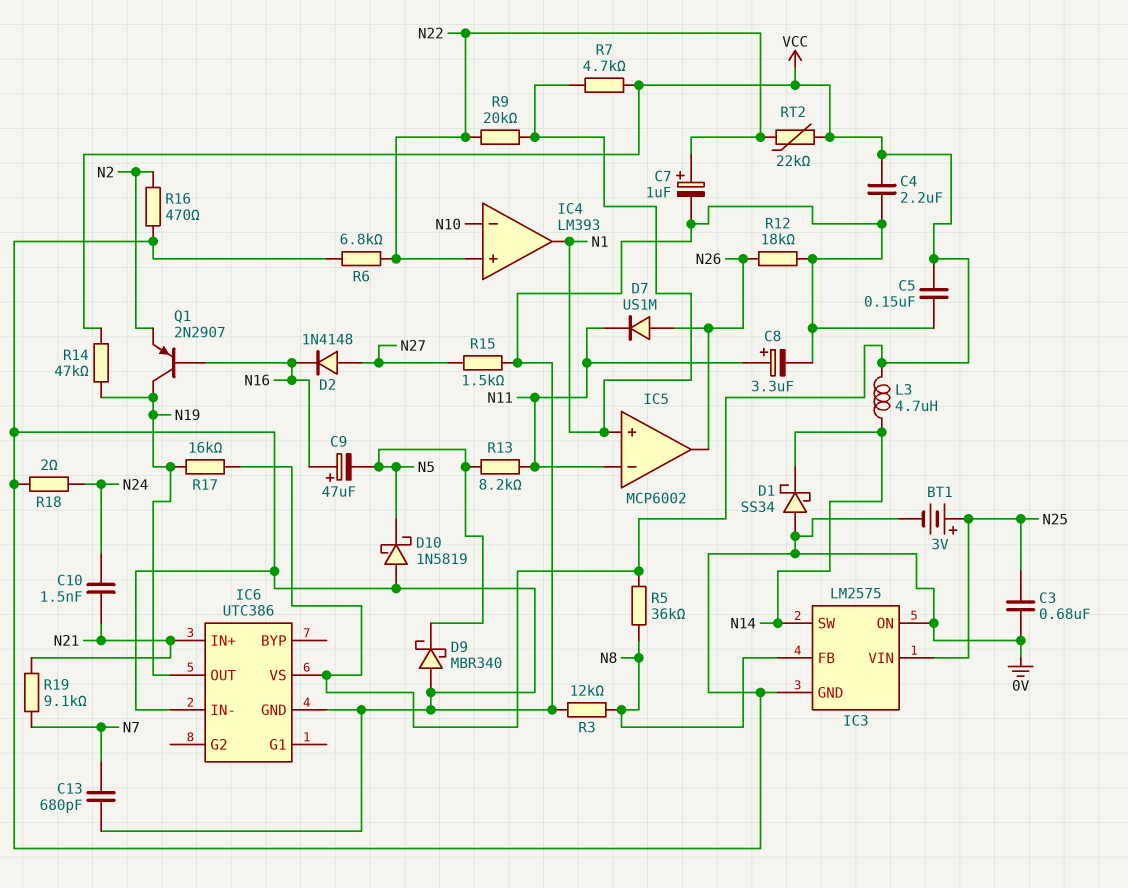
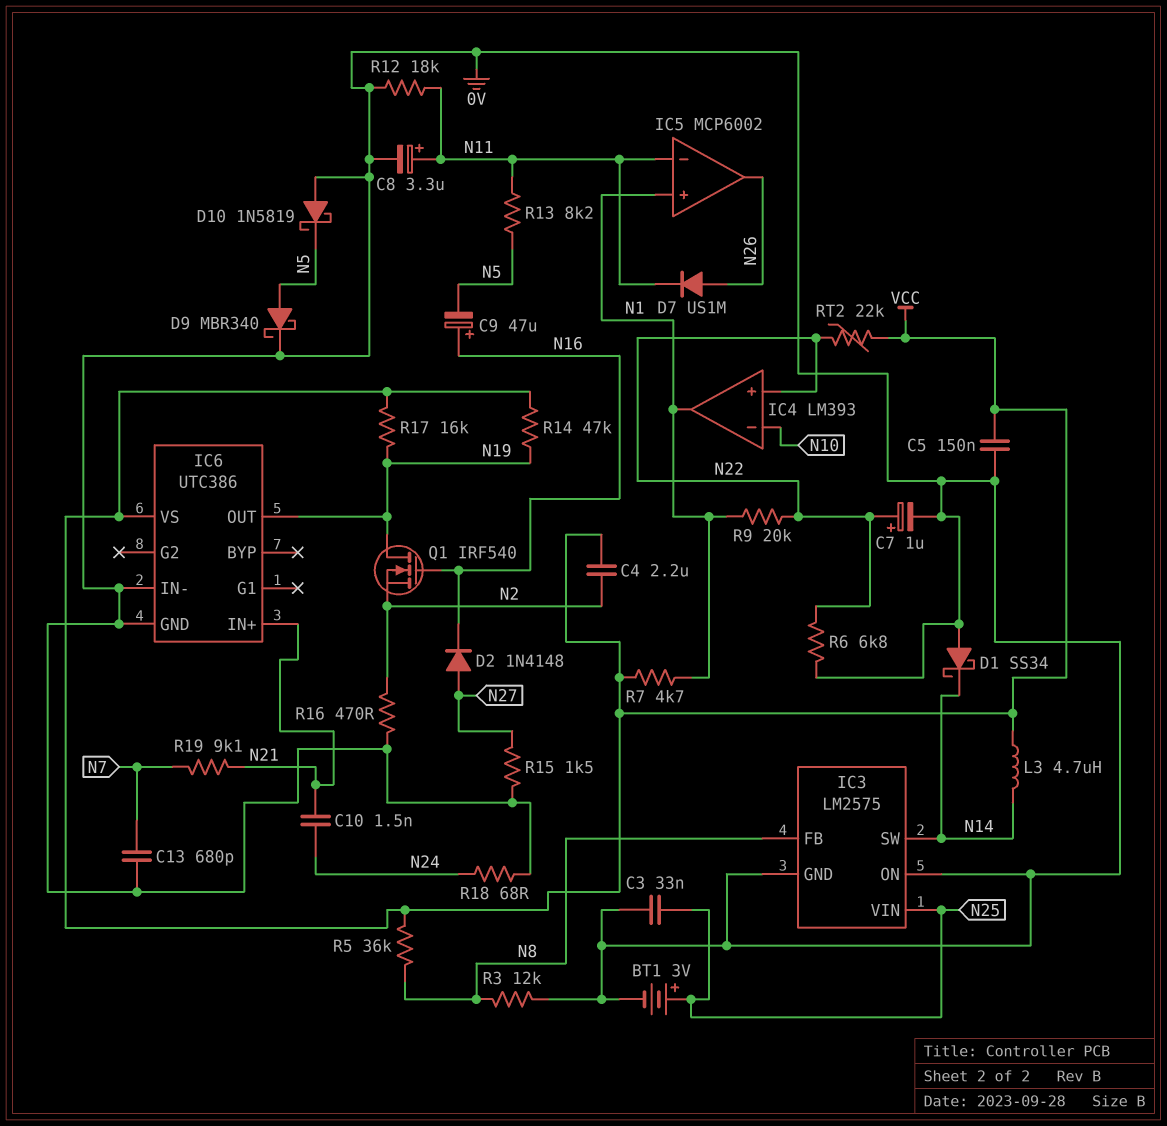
C3: 680nF (0V, N25) -> 33nF (0V, N25)
C4: 2.2uF (0V, VCC) -> 2.2uF (N2, VCC)
D9: schottky MBR340 (A 0V, K N5) -> schottky MBR340 (A N5, K 0V)
Q1: PNP 2N2907 (B N16, C N19, E N2) -> NMOS IRF540 (G N16, D N19, S N2)
R12: 18k (0V, N26) -> 18k (0V, N11)
R18: 2 (0V, N24) -> 68 (0V, N24)

